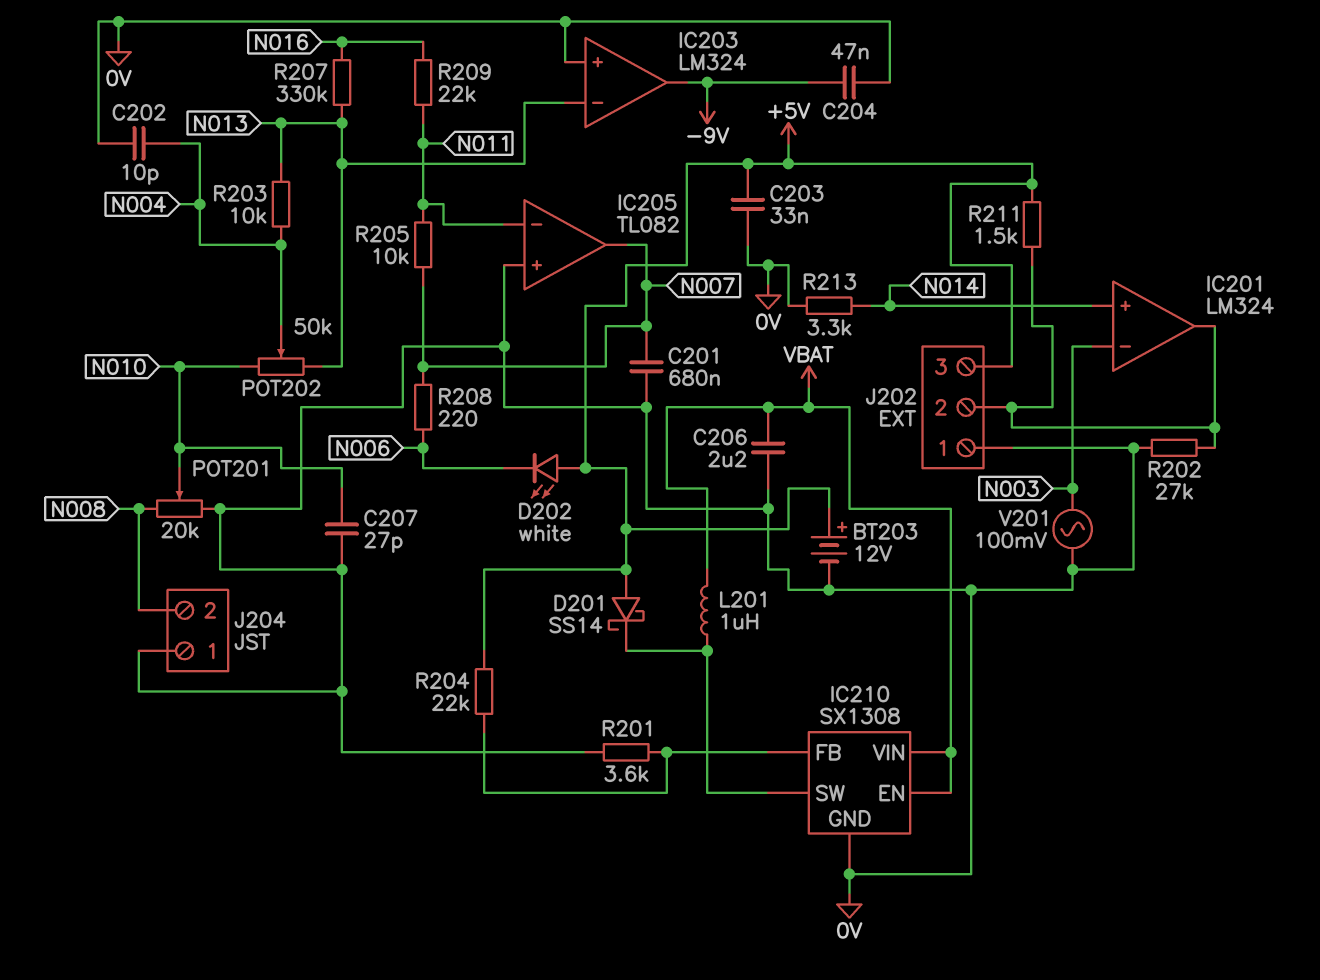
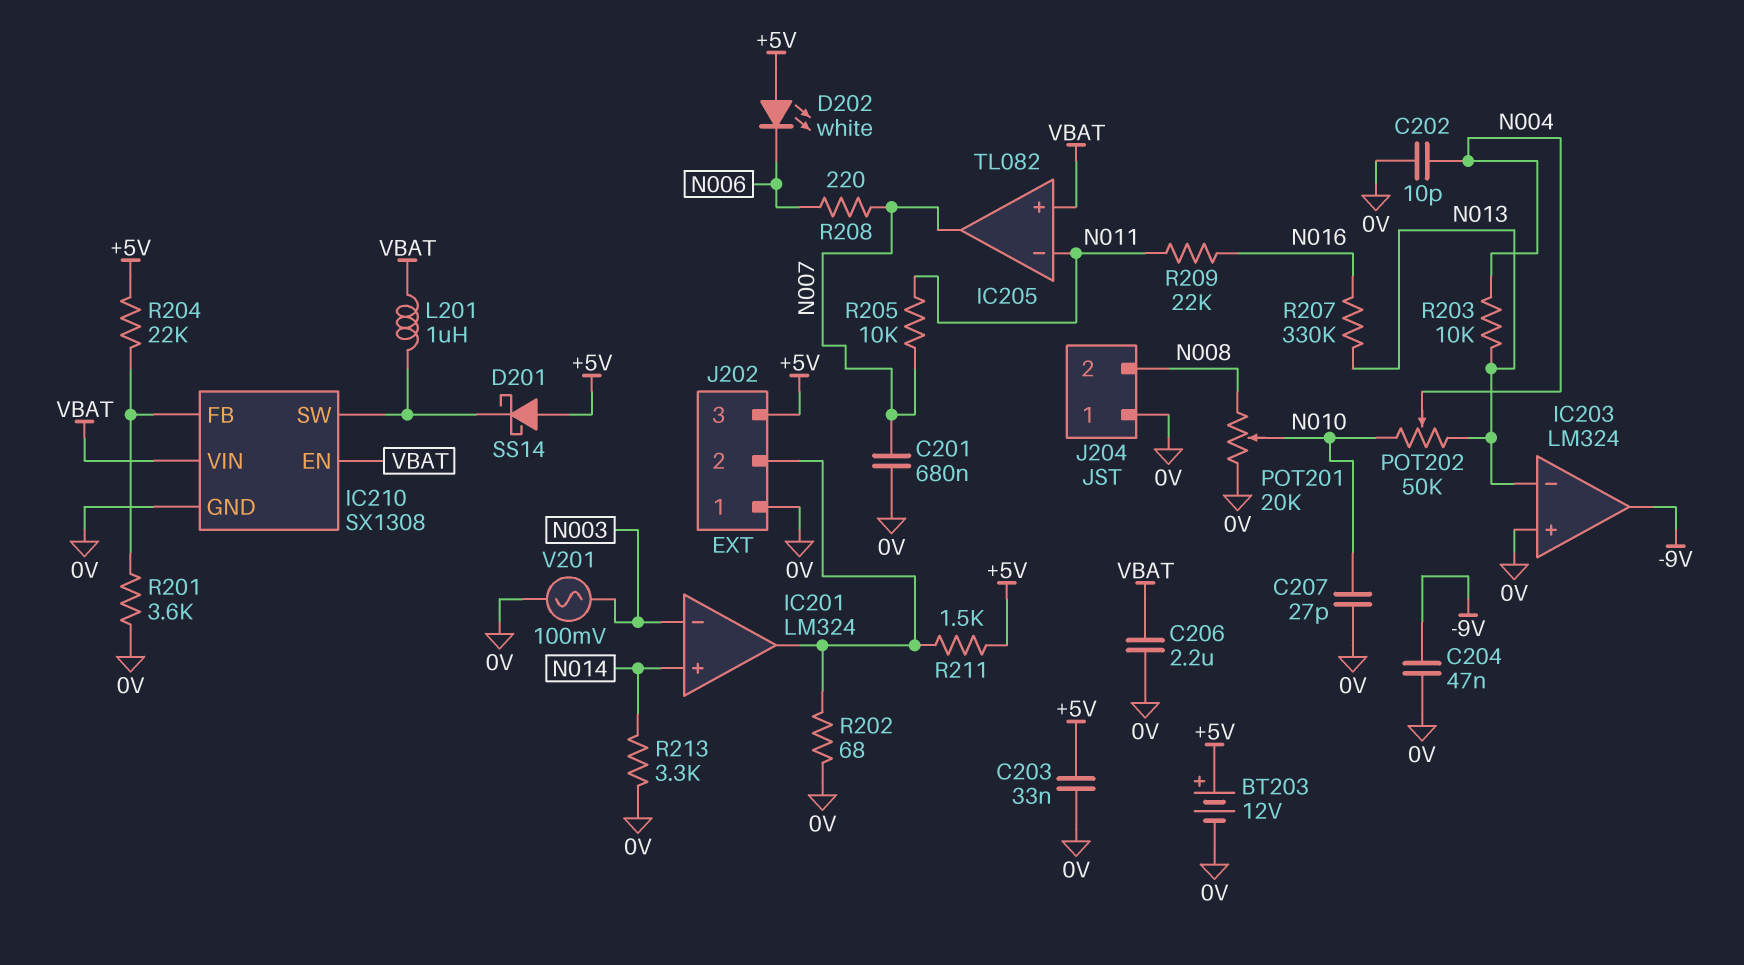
IC205 pin in+: 0V -> VBAT
R202: 27k (0V, IC201/out) -> 68 (0V, IC201/out)

